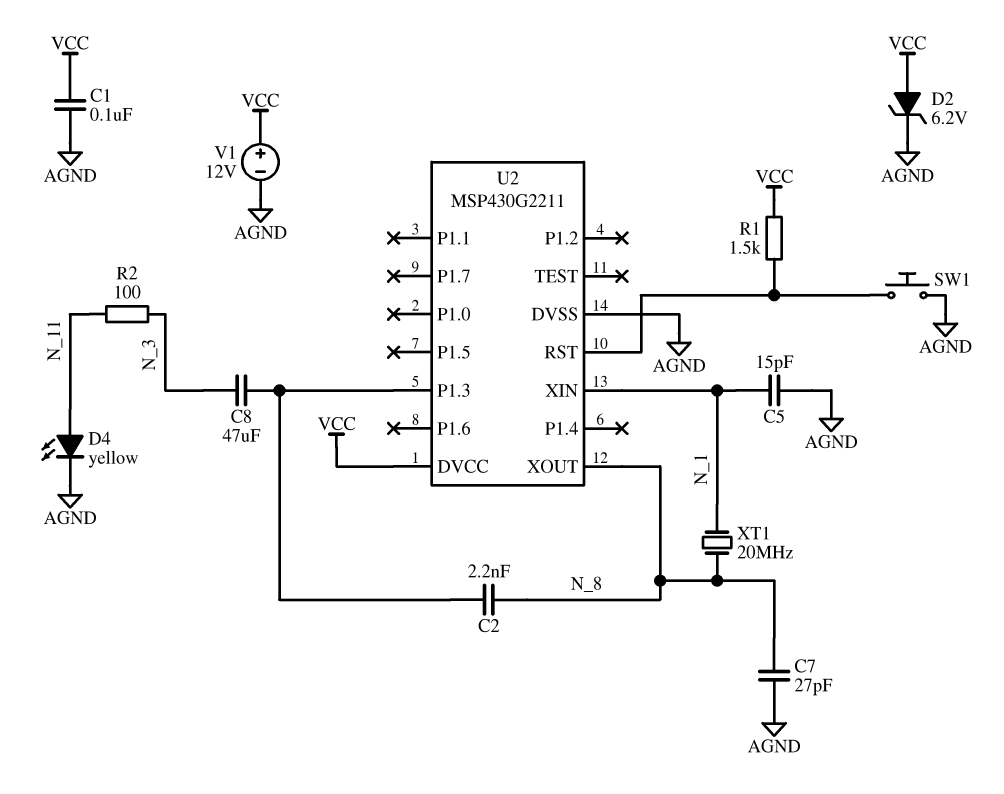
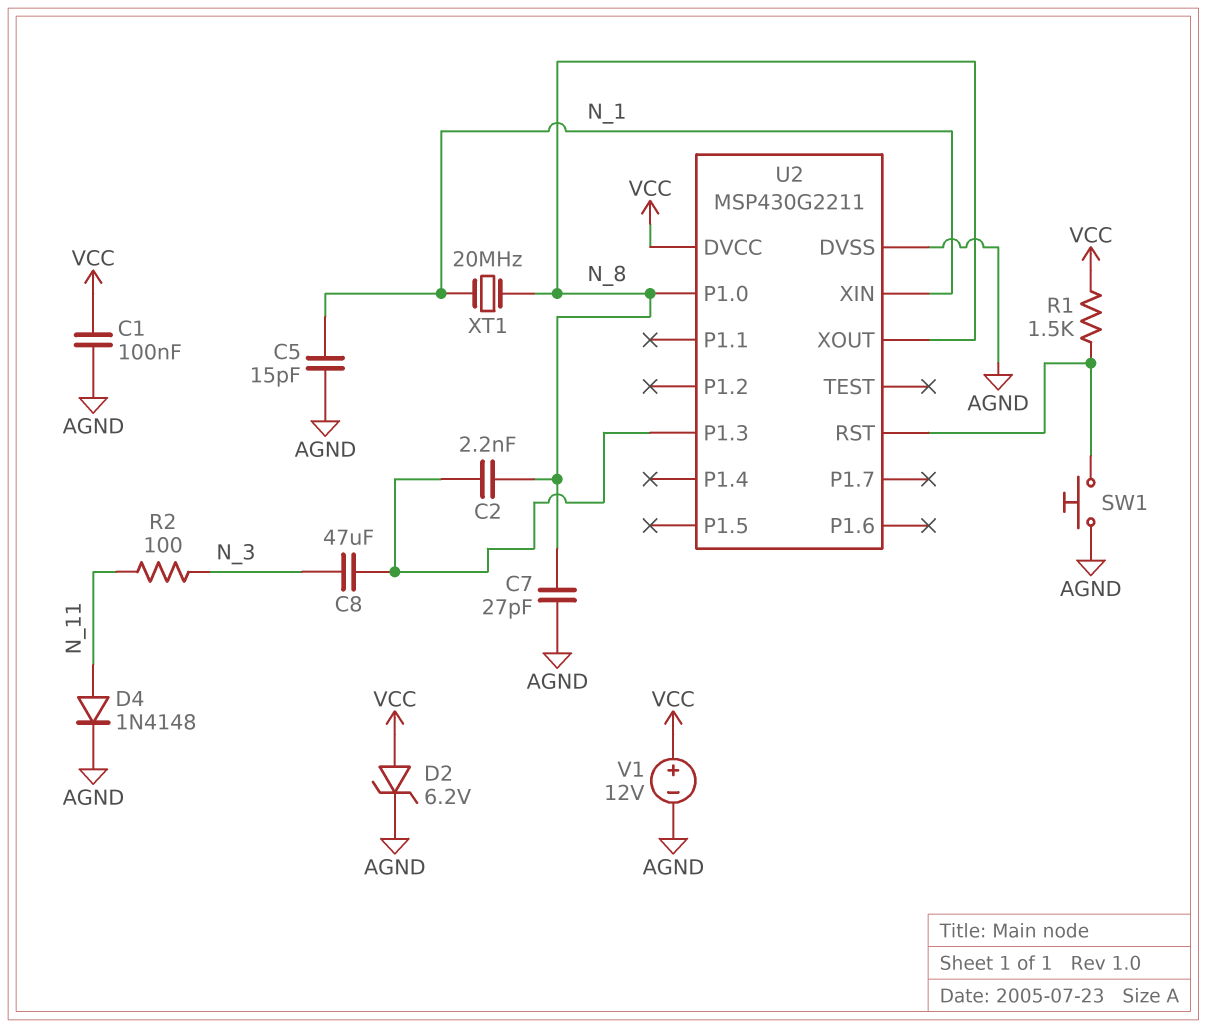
D4: LED yellow (A N_11, K AGND) -> diode 1N4148 (A N_11, K AGND)
U2 pin P1.0: none -> N_8

